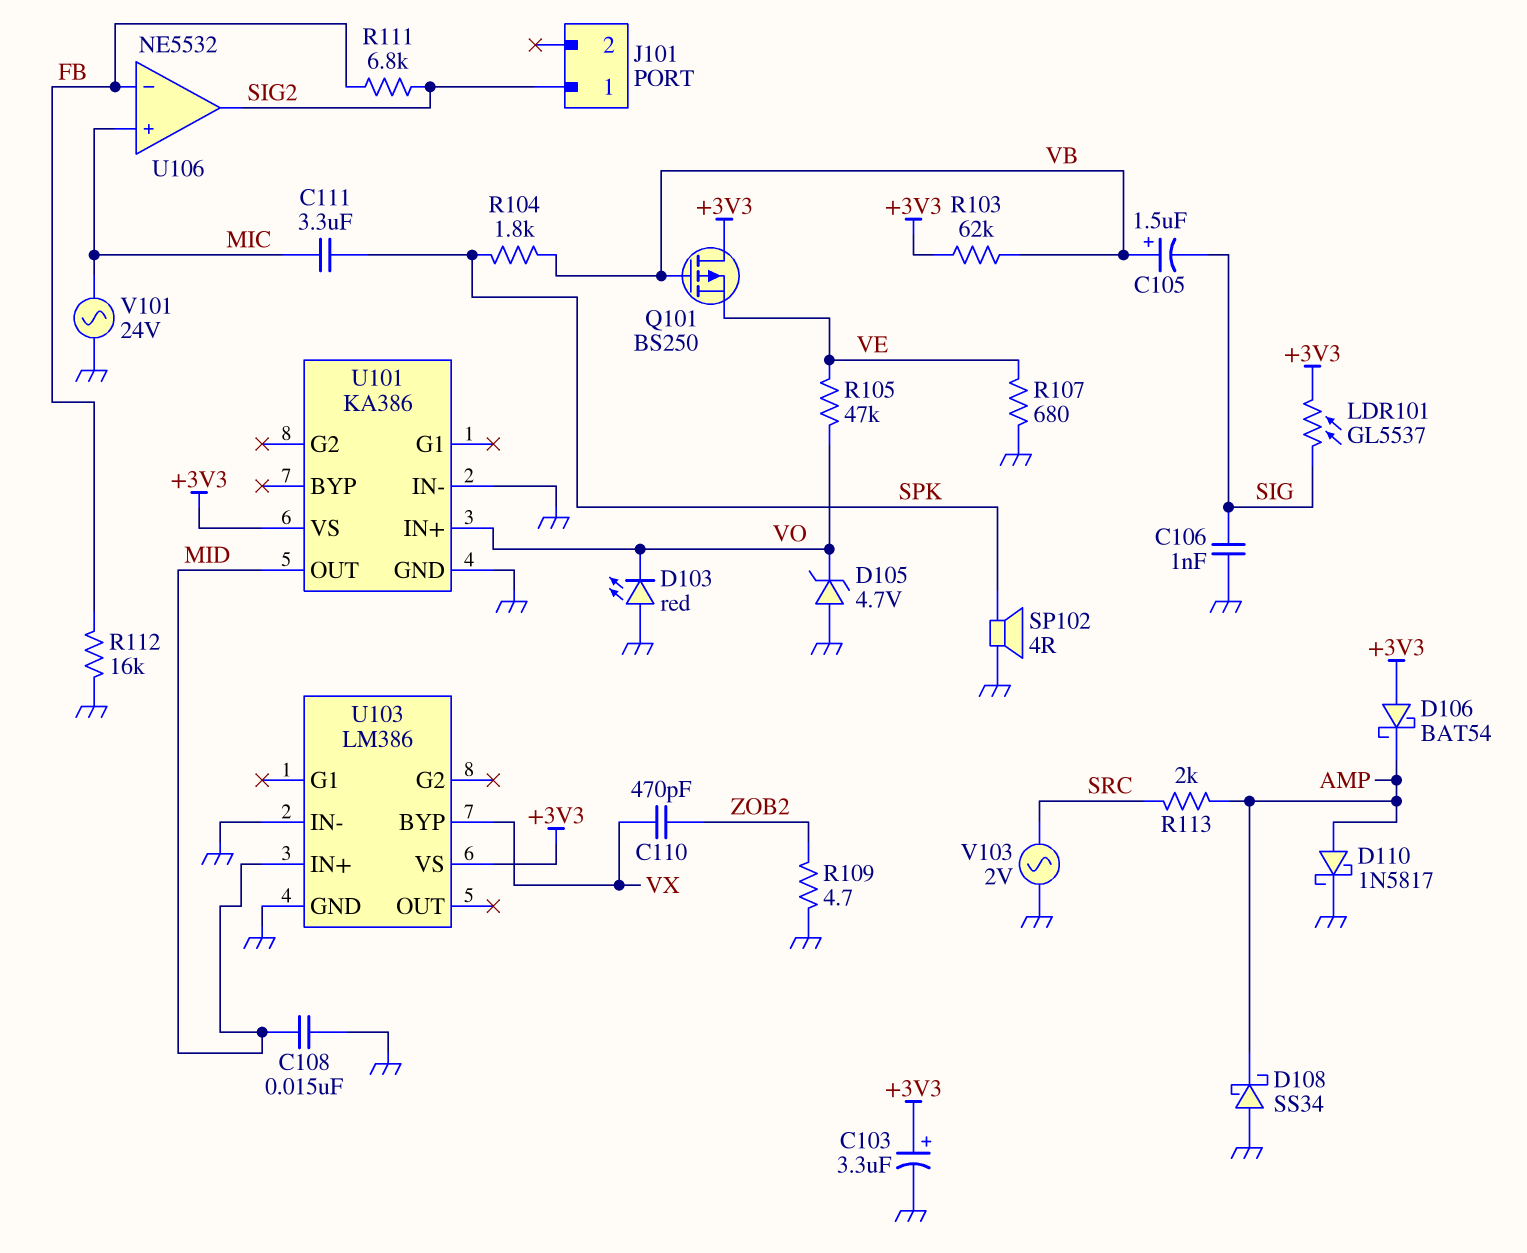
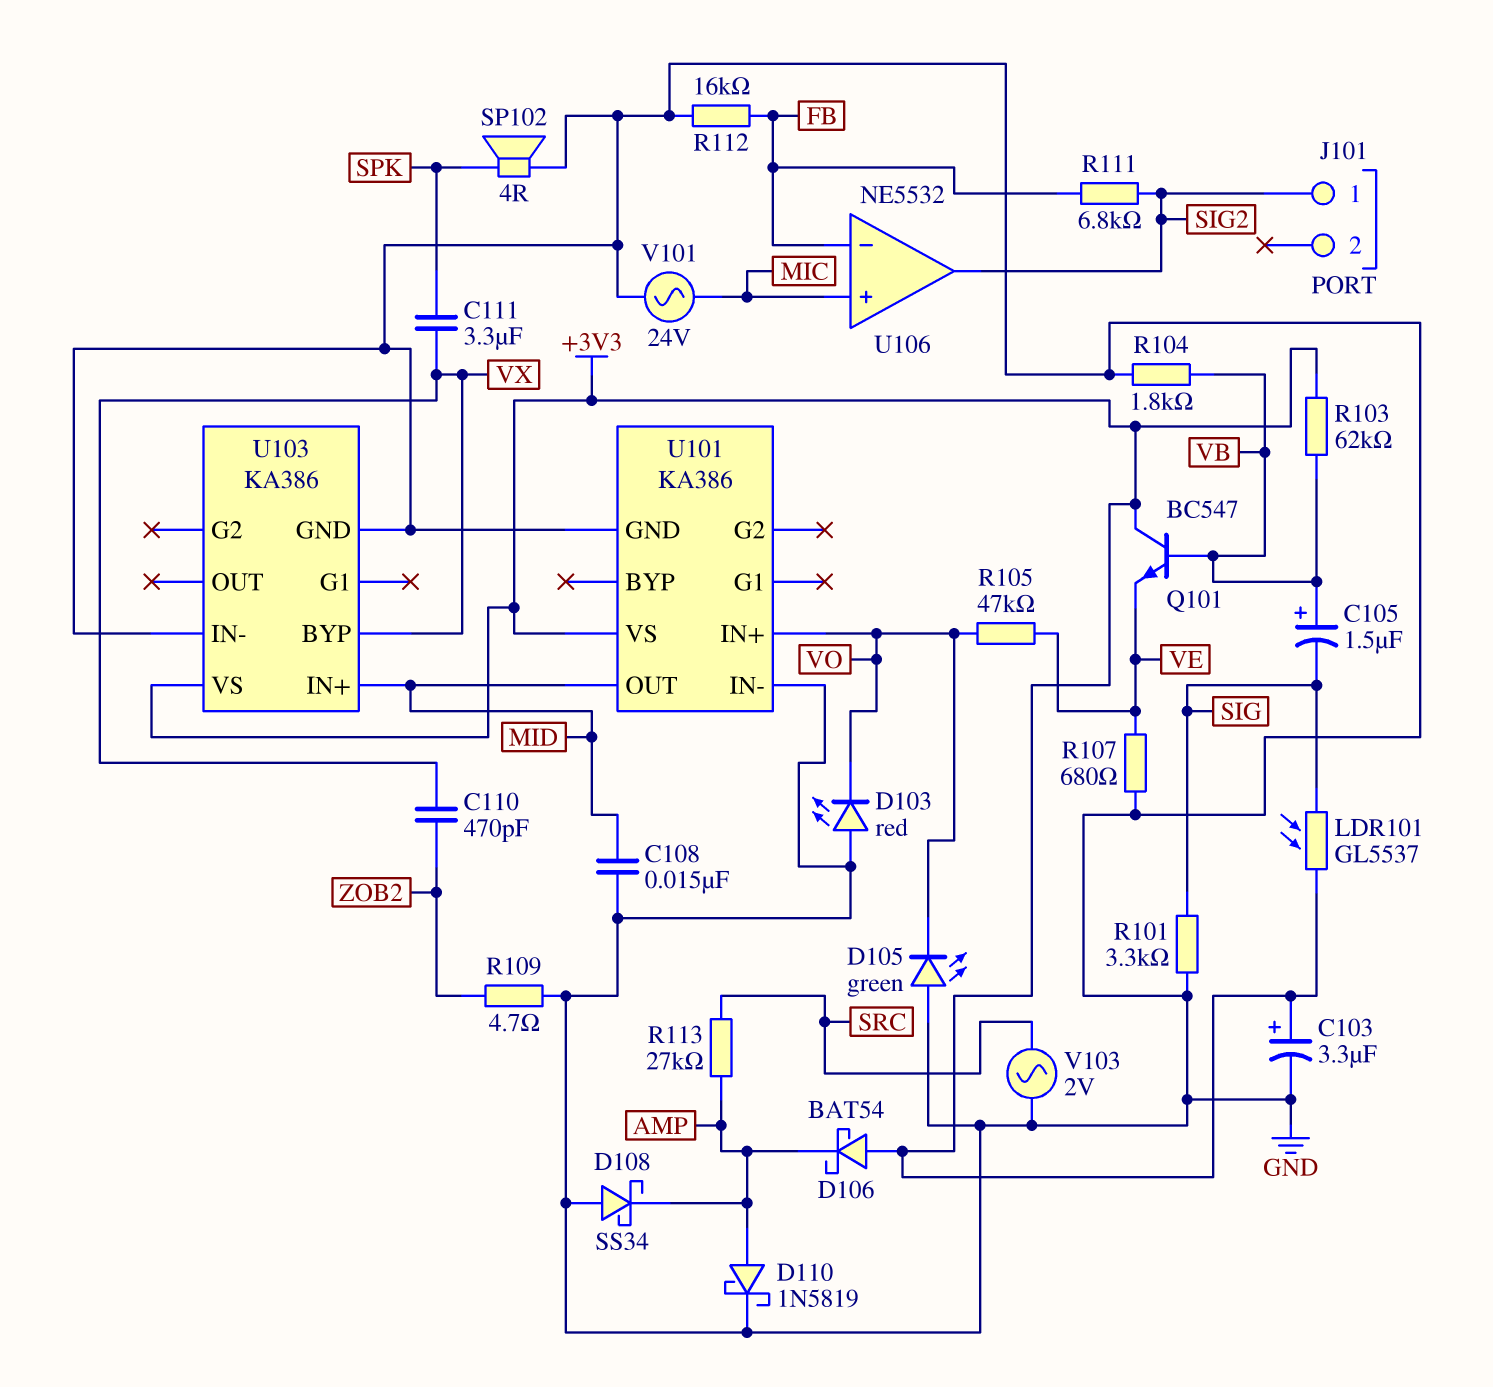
C106: 1nF (GND, SIG) -> none
C111: 3.3uF (MIC, SPK) -> 3.3uF (SPK, VX)
D105: zener 4.7V (A GND, K VO) -> LED green (A GND, K VO)
D110: schottky 1N5817 (A AMP, K GND) -> schottky 1N5819 (A AMP, K GND)
Q101: PMOS BS250 (G VB, D +3V3, S VE) -> NPN BC547 (B VB, C +3V3, E VE)
R101: none -> 3.3k (GND, SIG)
R104: 1.8k (SPK, VB) -> 1.8k (GND, VB)
R113: 2k (AMP, SRC) -> 27k (AMP, SRC)
U103: LM386 -> KA386

